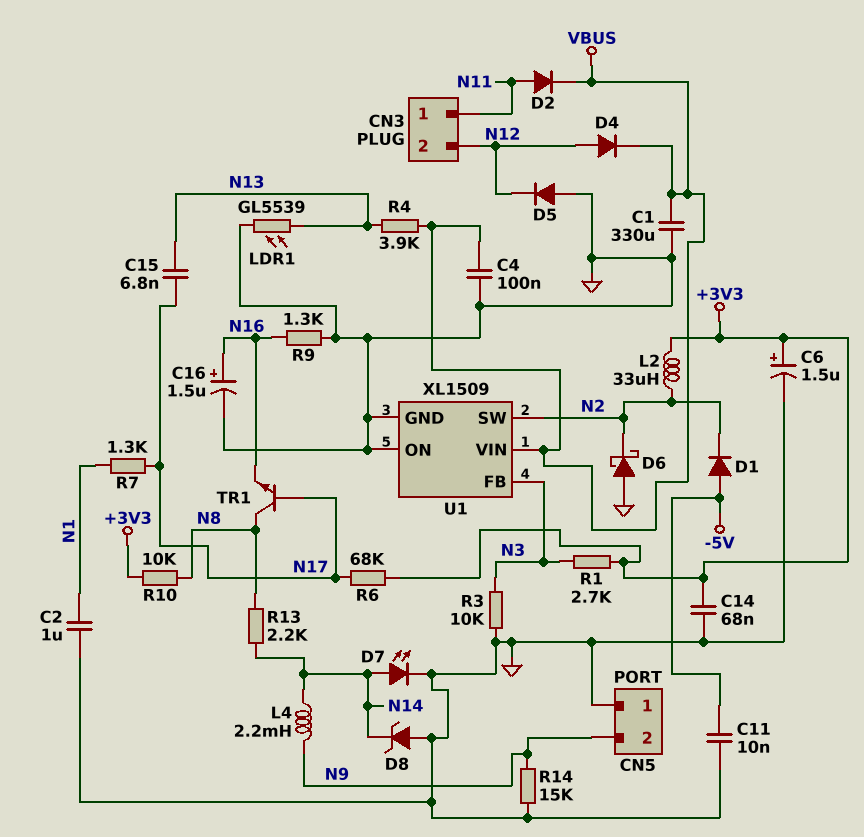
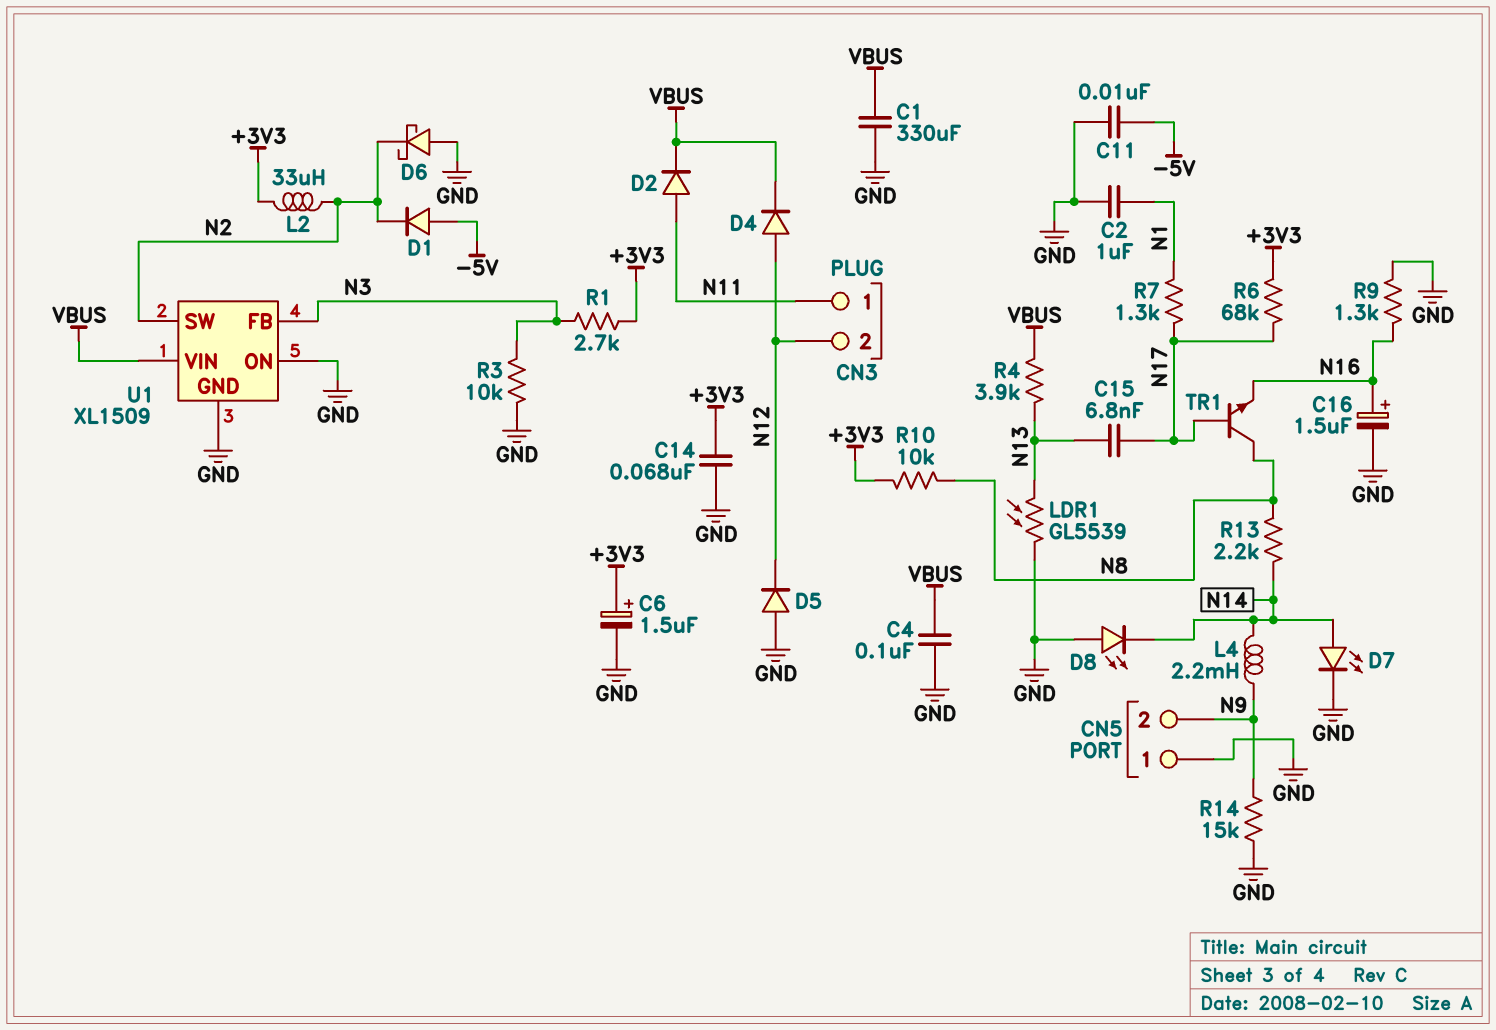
D8: zener (A GND, K N14) -> LED (A GND, K N14)

